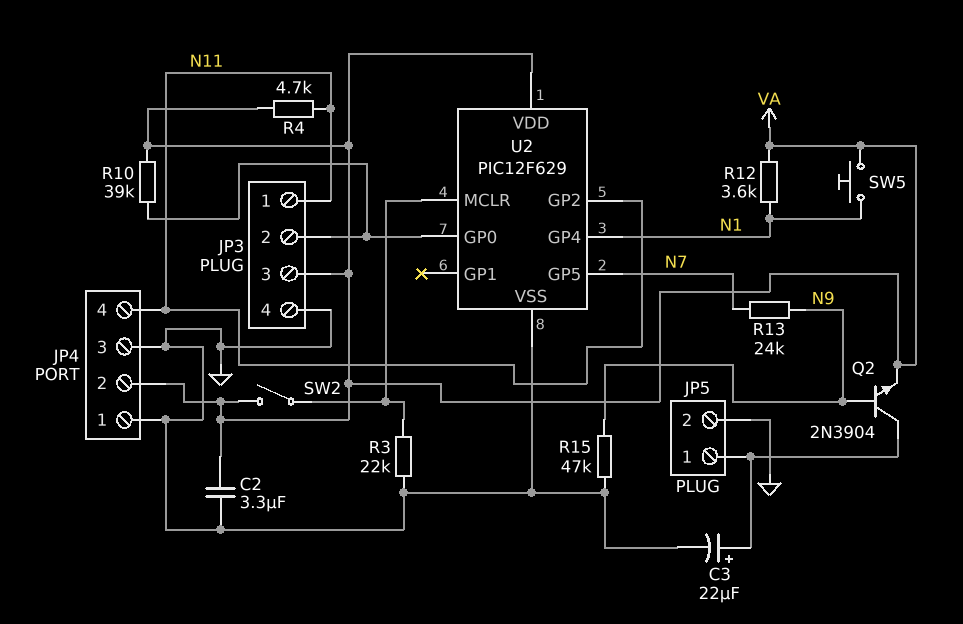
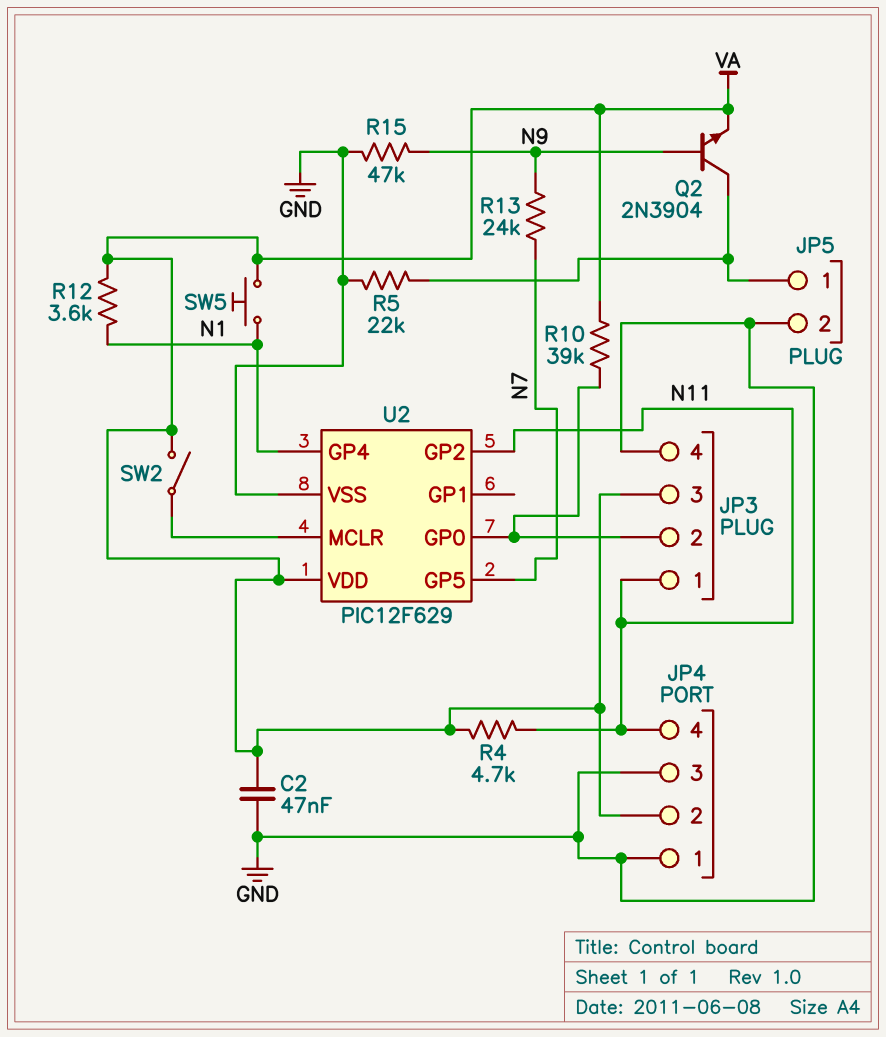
C2: 3.3uF (GND, VA) -> 47nF (GND, VA)
C3: 22uF (plus JP5/1, minus GND) -> none
R3: 22k (GND, U2/MCLR) -> none
R5: none -> 22k (GND, JP5/1)

